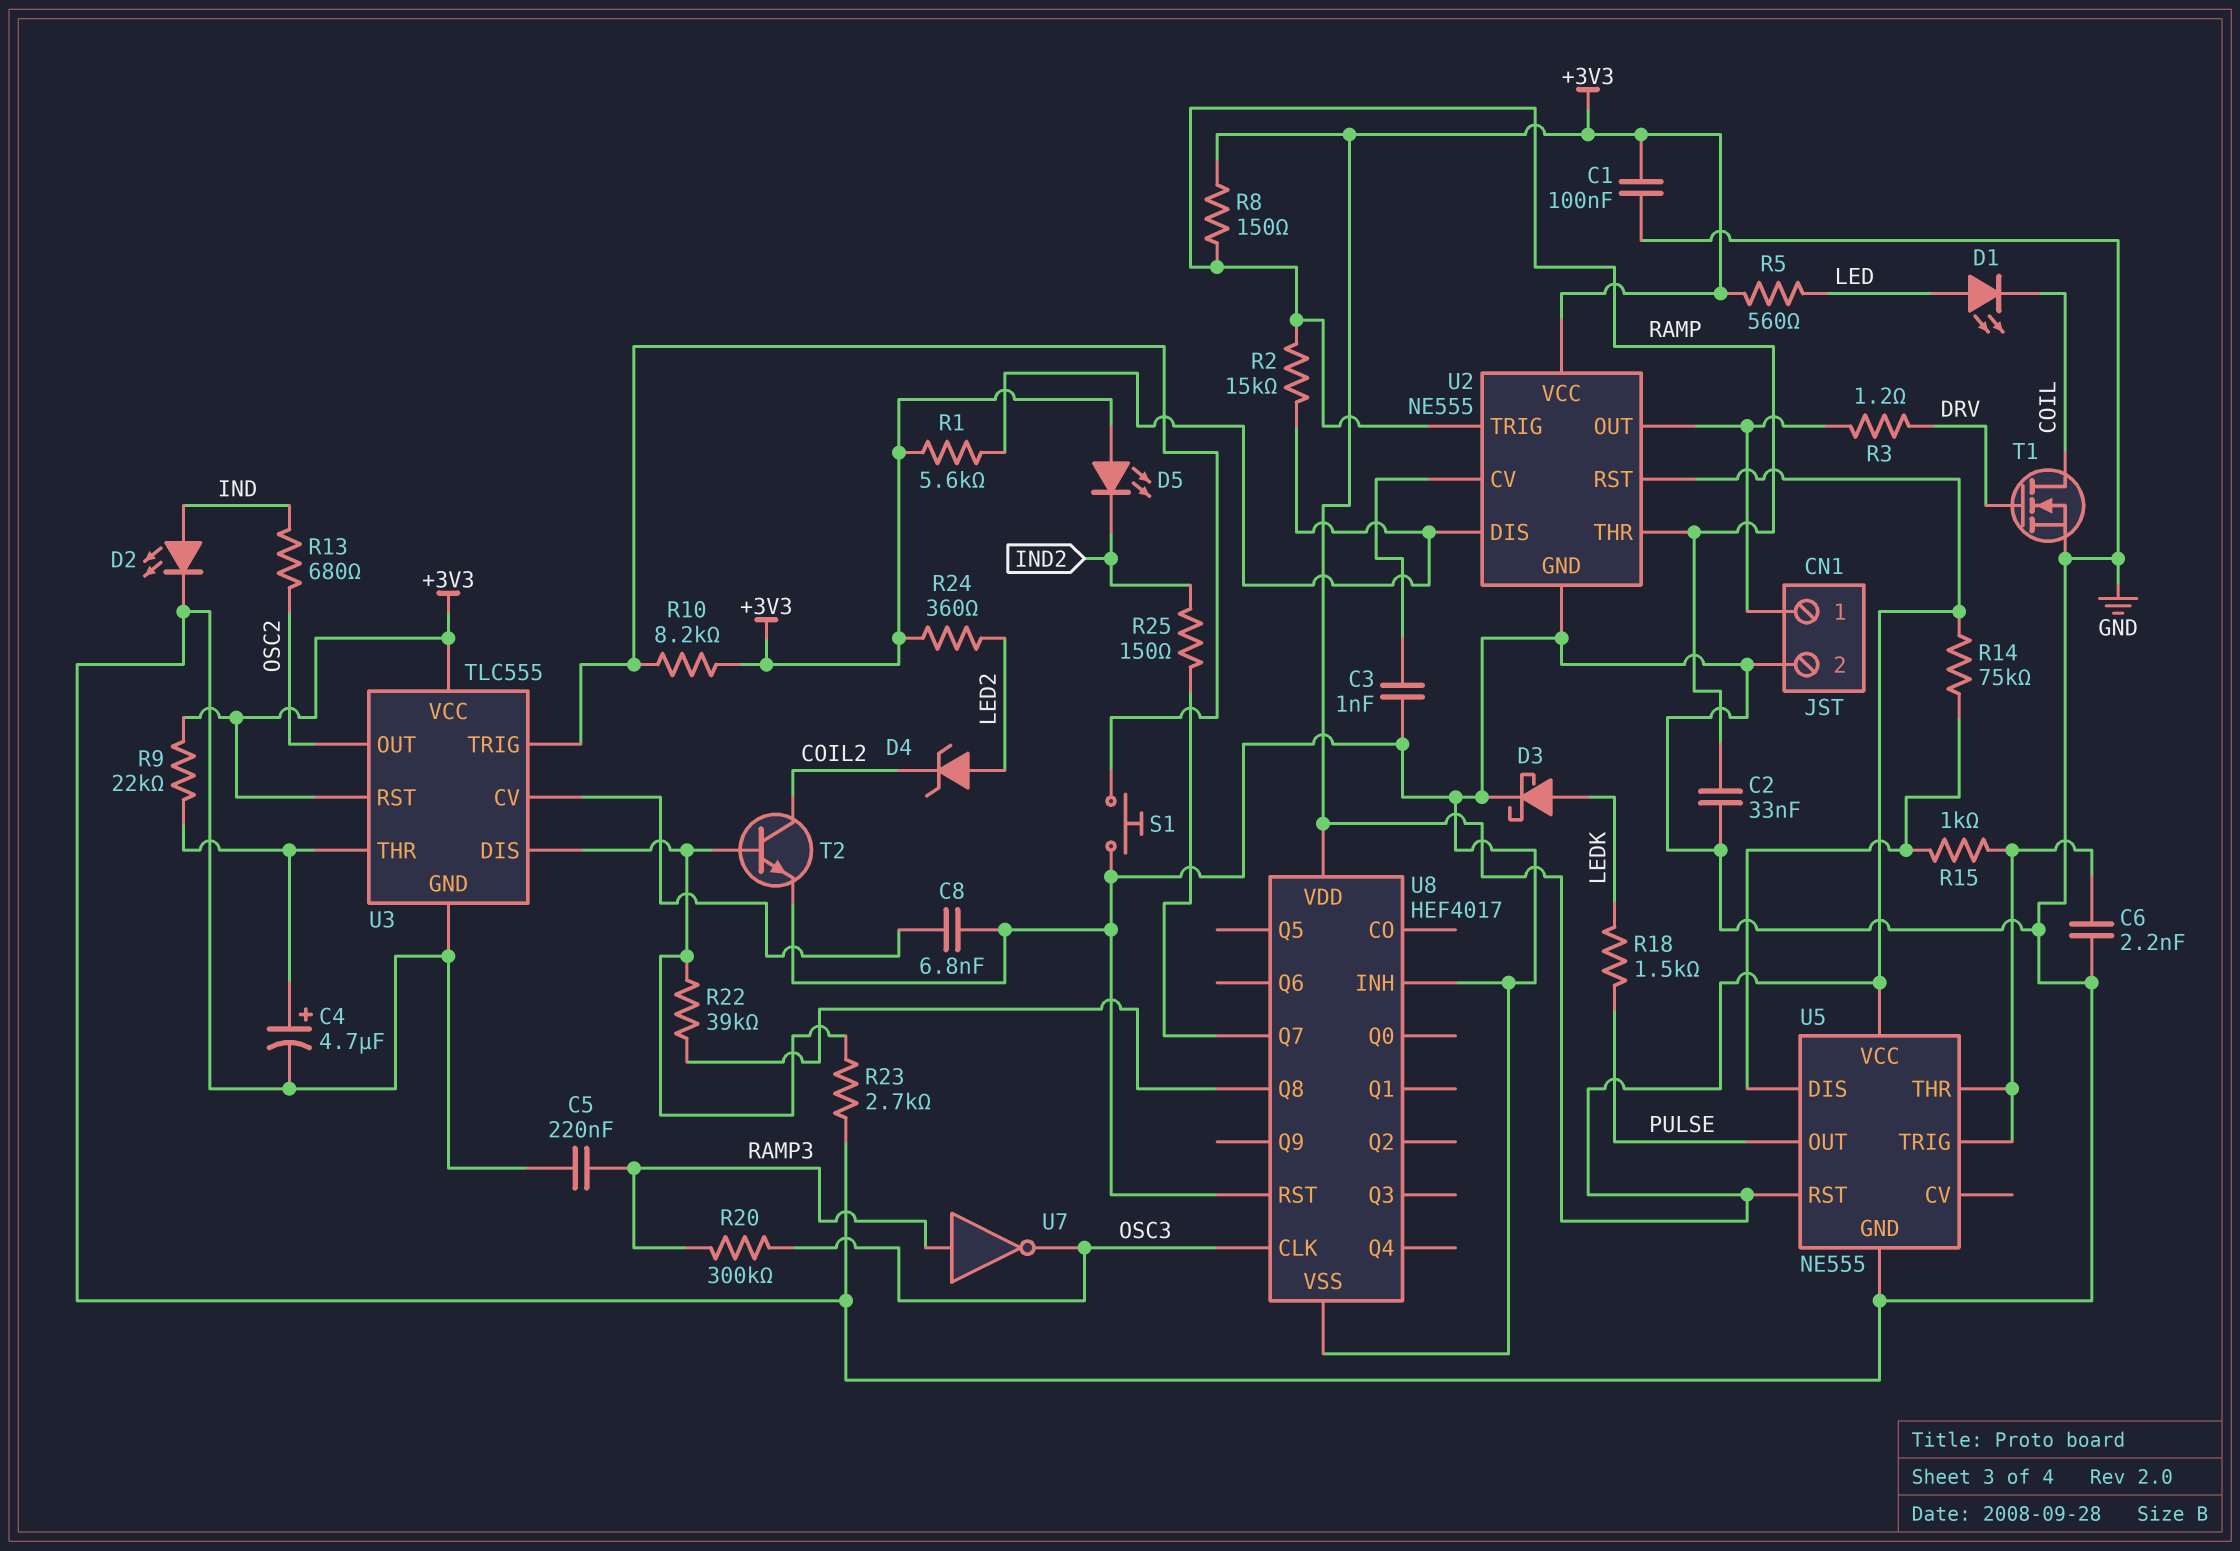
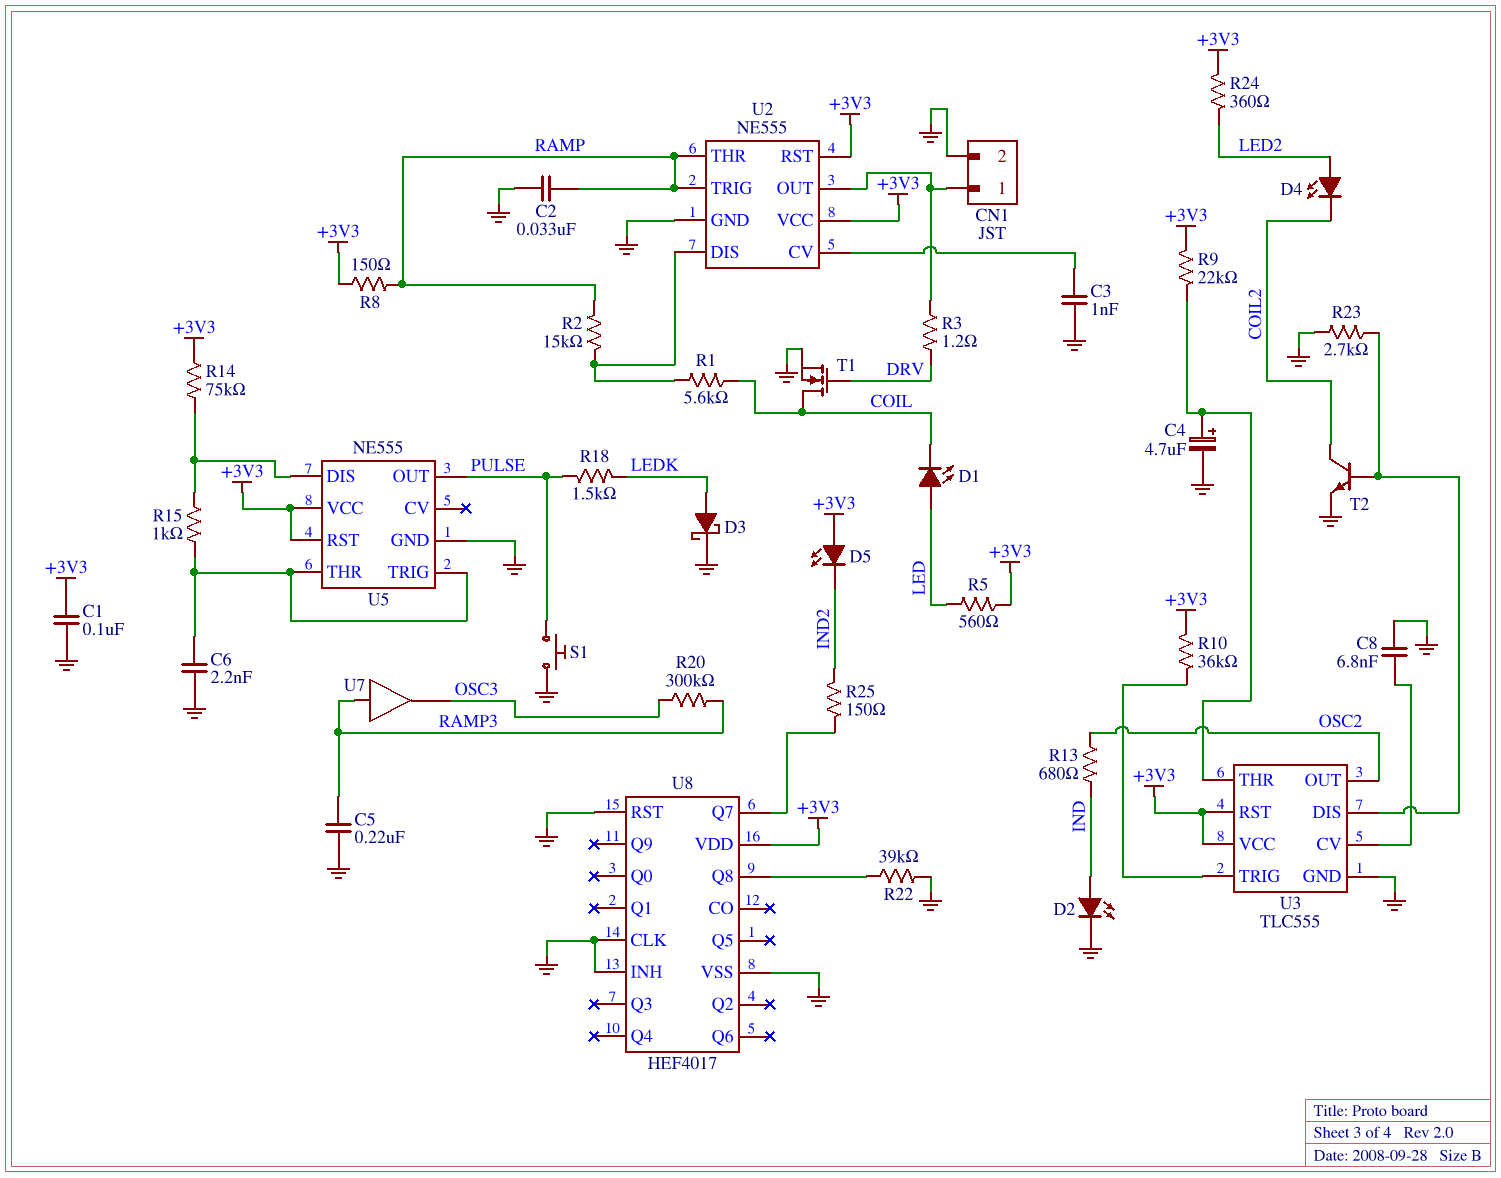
D4: zener (A LED2, K COIL2) -> LED (A LED2, K COIL2)
R1: 5.6k (+3V3, U2/DIS) -> 5.6k (COIL, U2/DIS)
R10: 8.2k (+3V3, U3/TRIG) -> 36k (+3V3, U3/TRIG)
R22: 39k (U3/DIS, U8/Q8) -> 39k (GND, U8/Q8)
S1: button (GND, U3/TRIG) -> button (GND, PULSE)
U7: NOT (in RAMP3, out OSC3) -> buffer (in RAMP3, out OSC3)
U8 pin CLK: OSC3 -> GND

